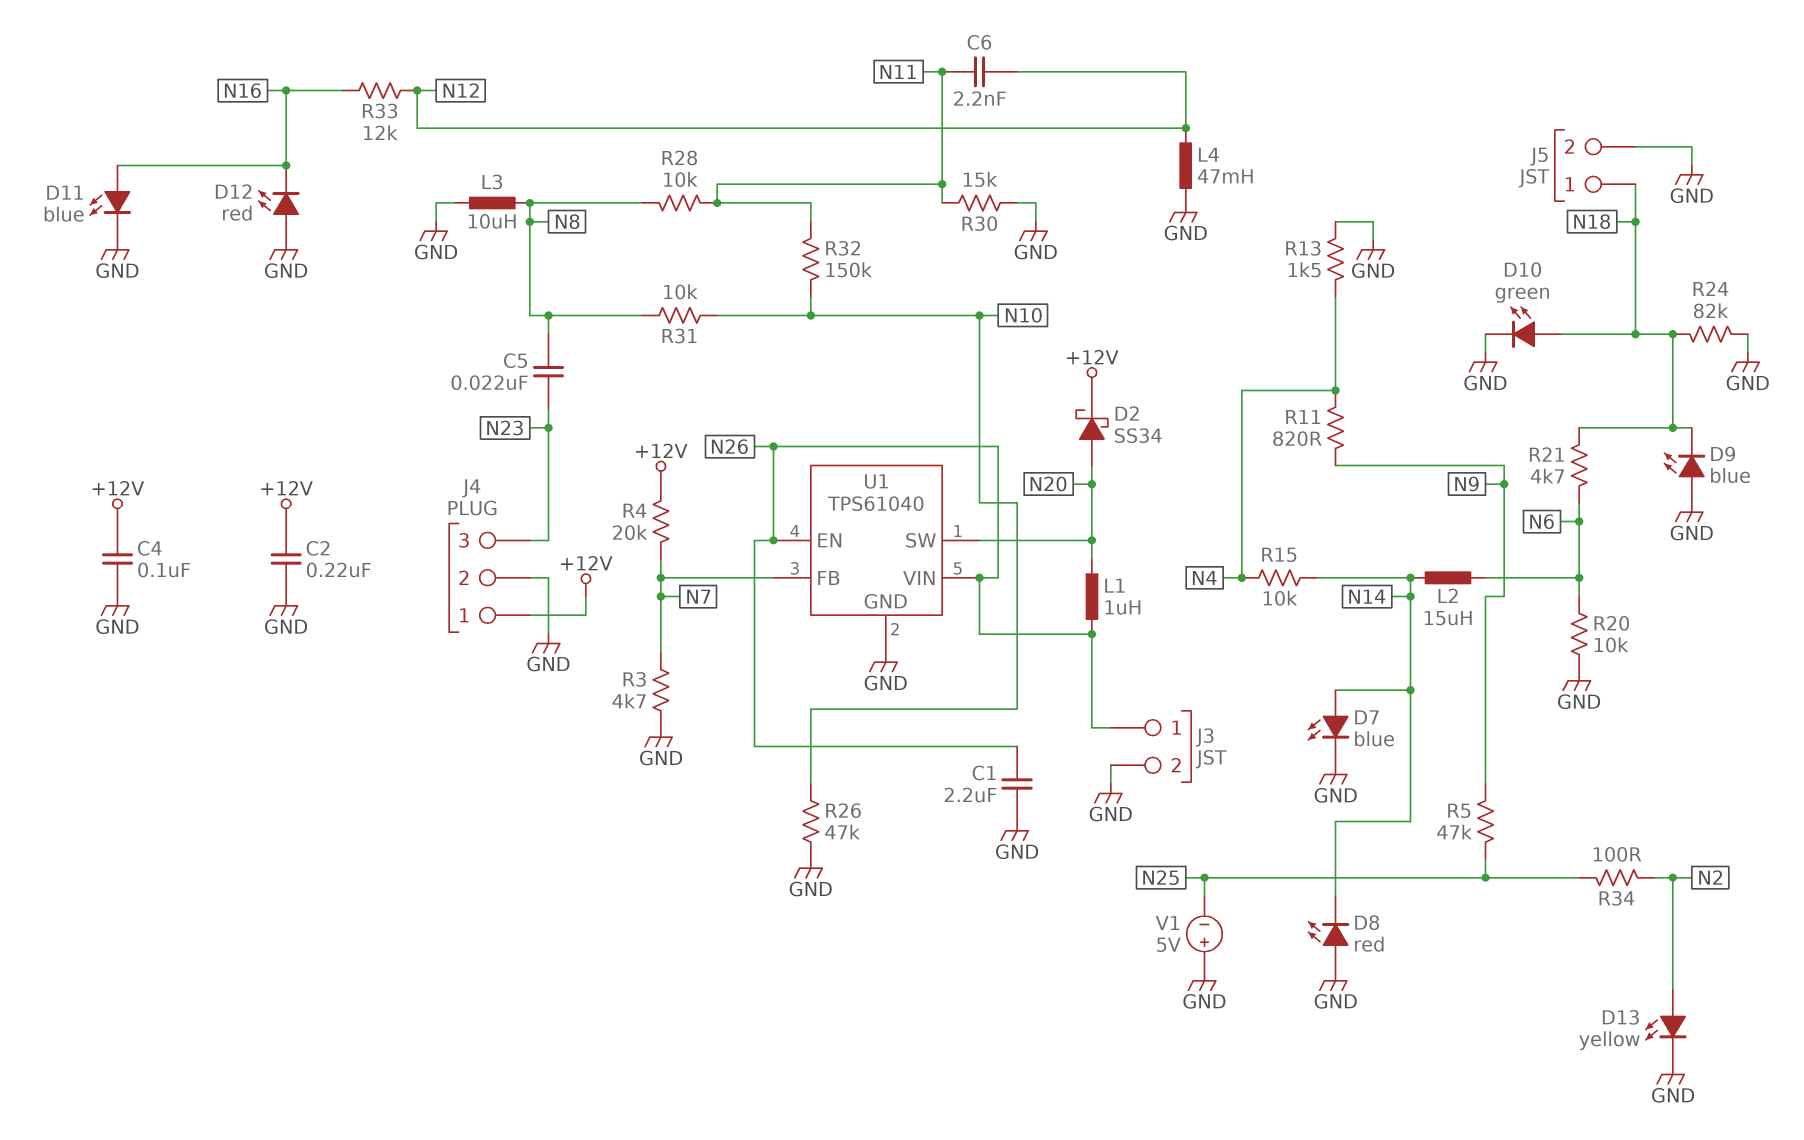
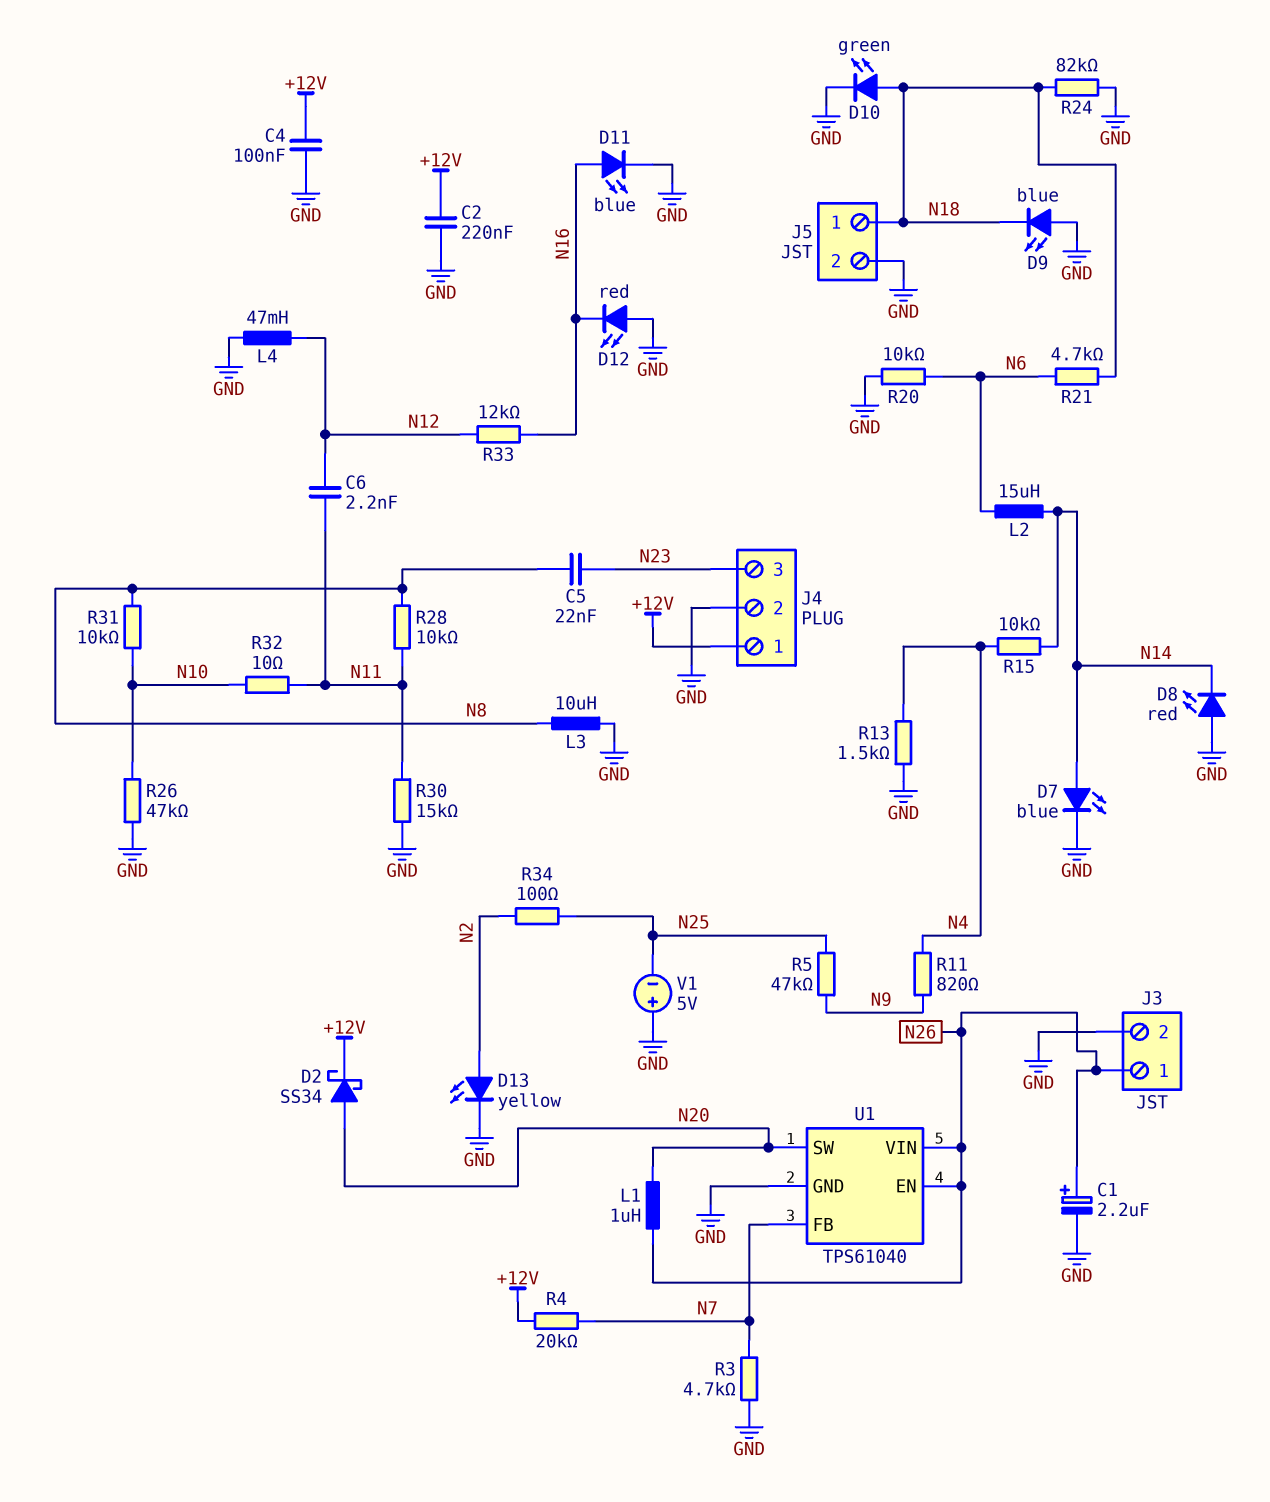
C1: 2.2uF (GND, N26) -> 2.2uF (plus N26, minus GND)
R32: 150k (N10, N11) -> 10 (N10, N11)

